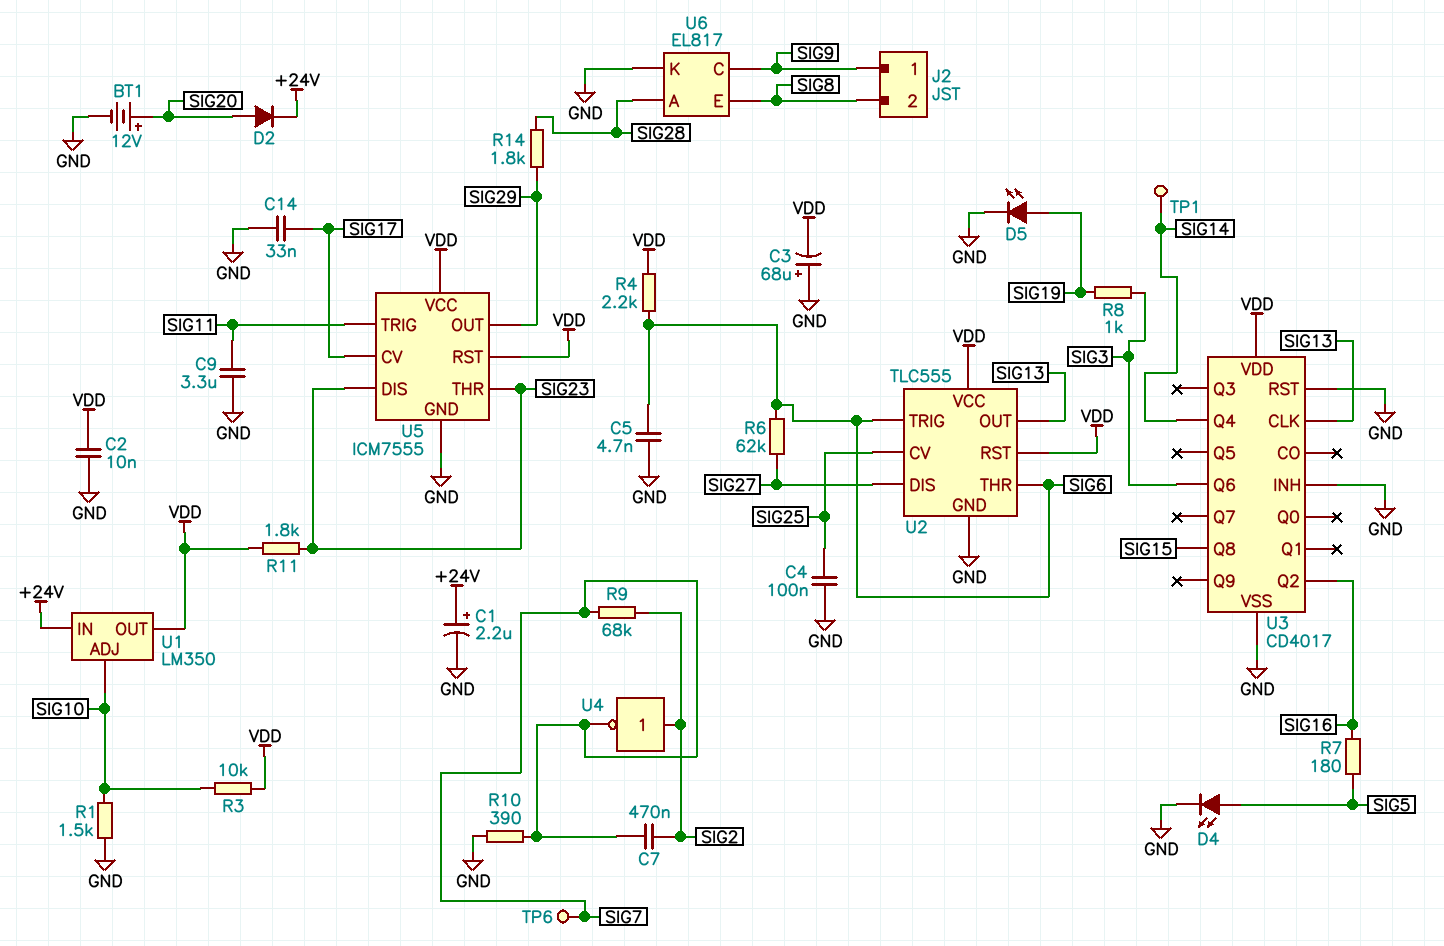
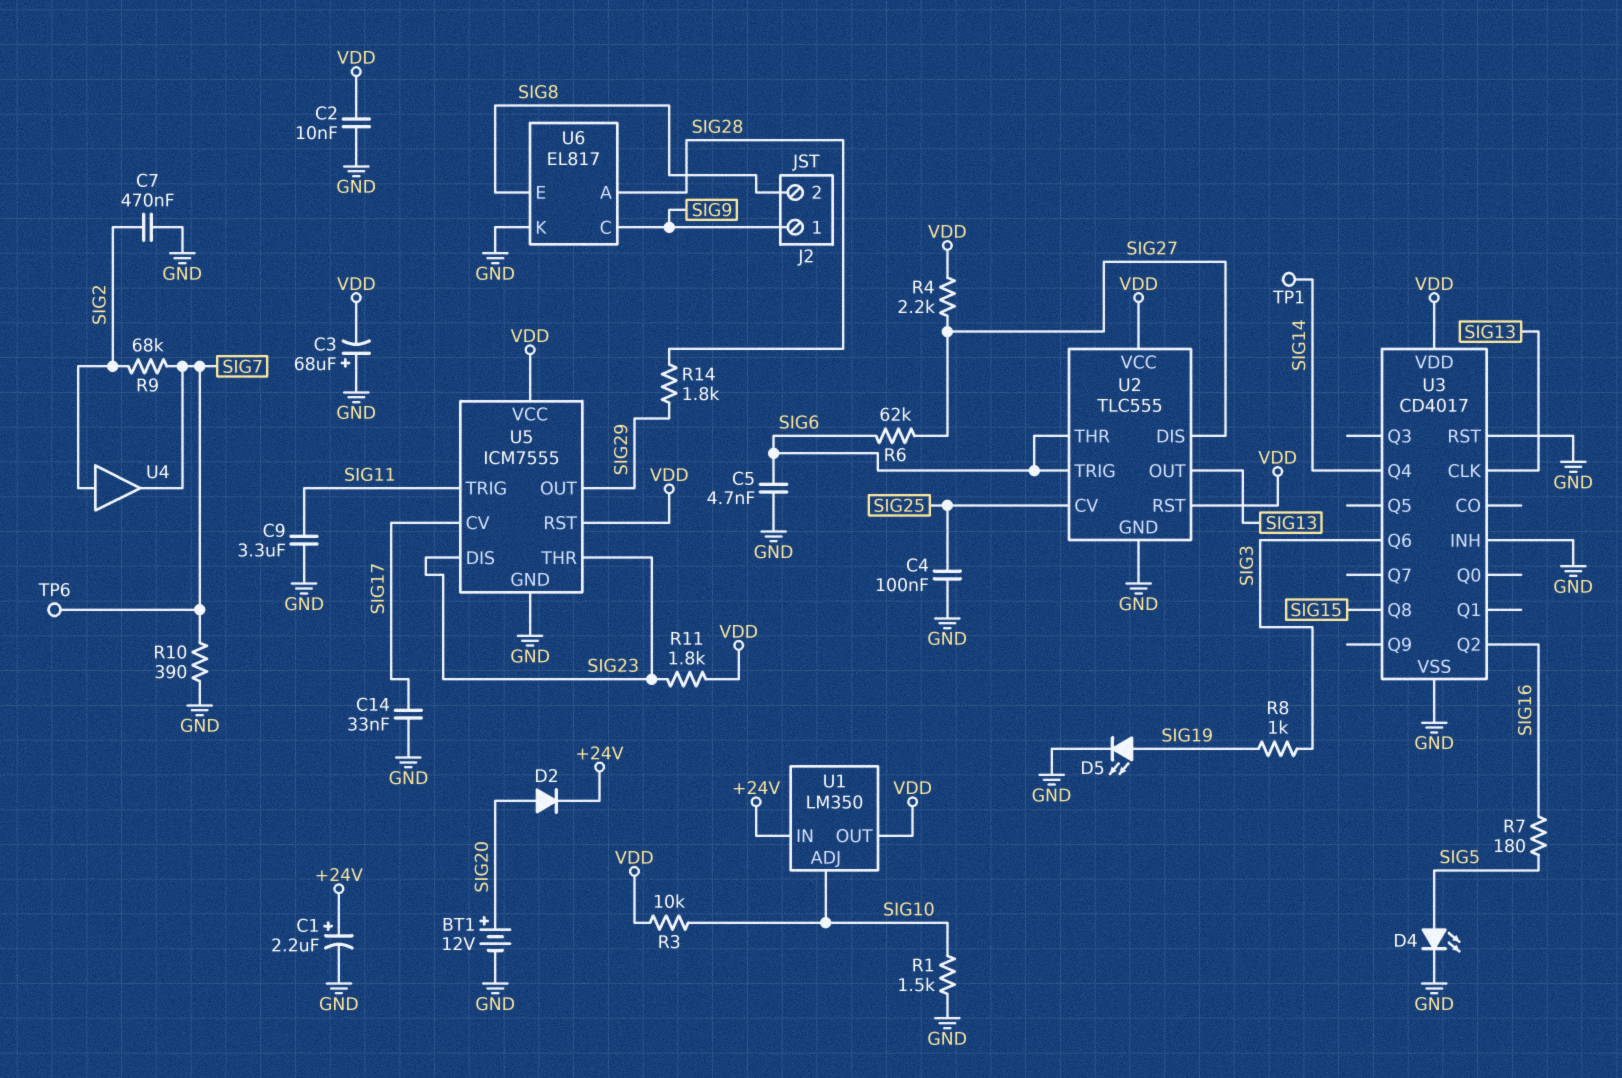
C7: 470nF (SIG2, SIG7) -> 470nF (GND, SIG2)
R4: 2.2k (SIG6, VDD) -> 2.2k (SIG27, VDD)
U4: NOT (in SIG2, out SIG7) -> buffer (in SIG2, out SIG7)

